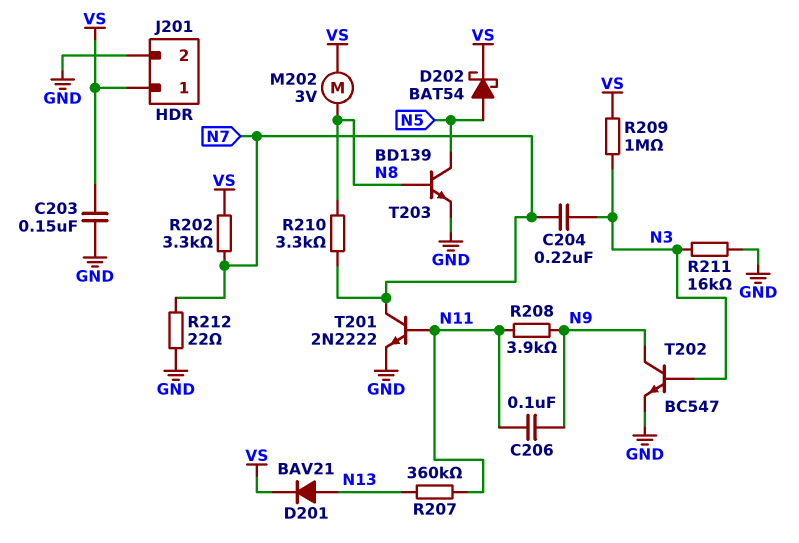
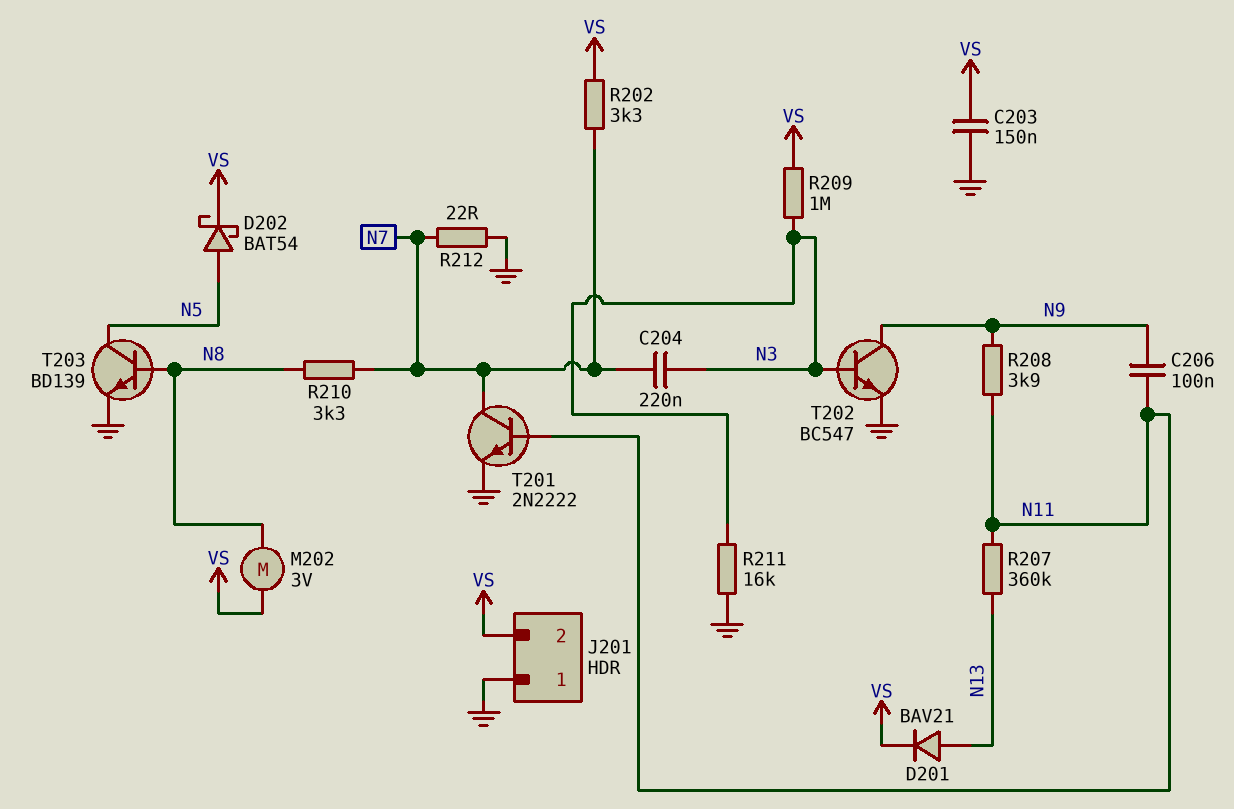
J201 pin 1: VS -> GND
J201 pin 2: GND -> VS

